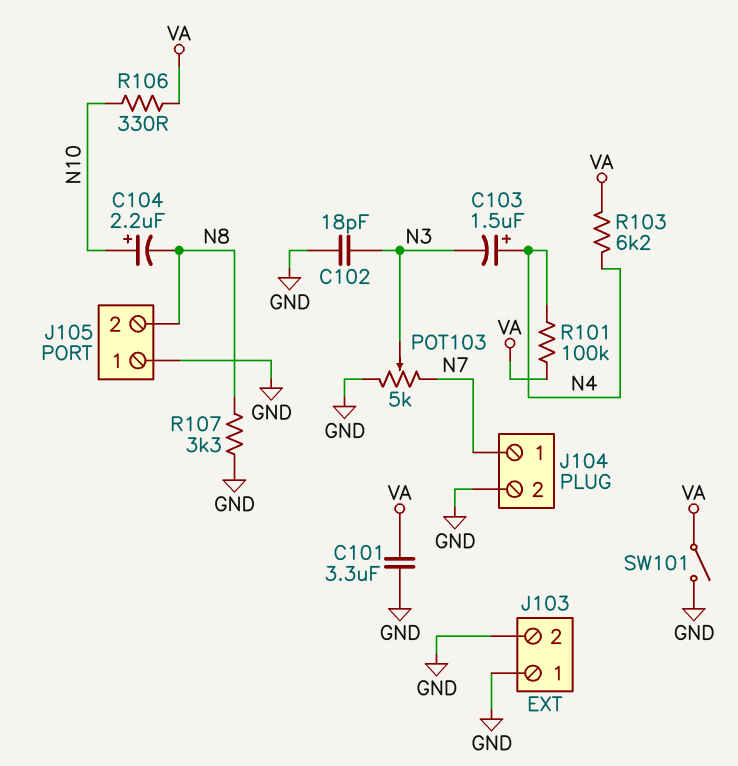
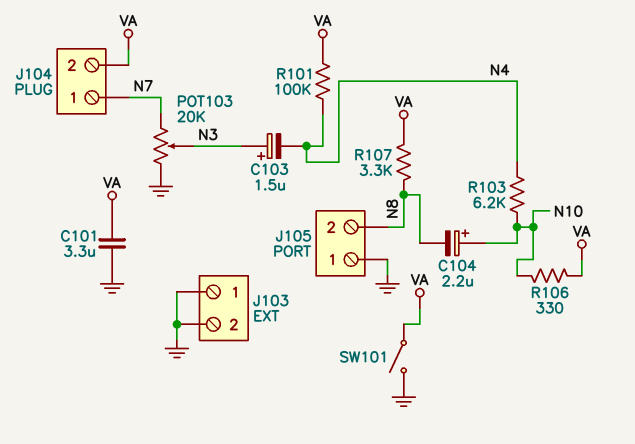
C102: 18pF (GND, N3) -> none
C103: 1.5uF (plus N4, minus N3) -> 1.5uF (plus N3, minus N4)
J104 pin 2: GND -> VA
POT103: 5k (GND, N7, wiper N3) -> 20k (GND, N7, wiper N3)
R103: 6.2k (N4, VA) -> 6.2k (N4, N10)
R107: 3.3k (GND, N8) -> 3.3k (N8, VA)

